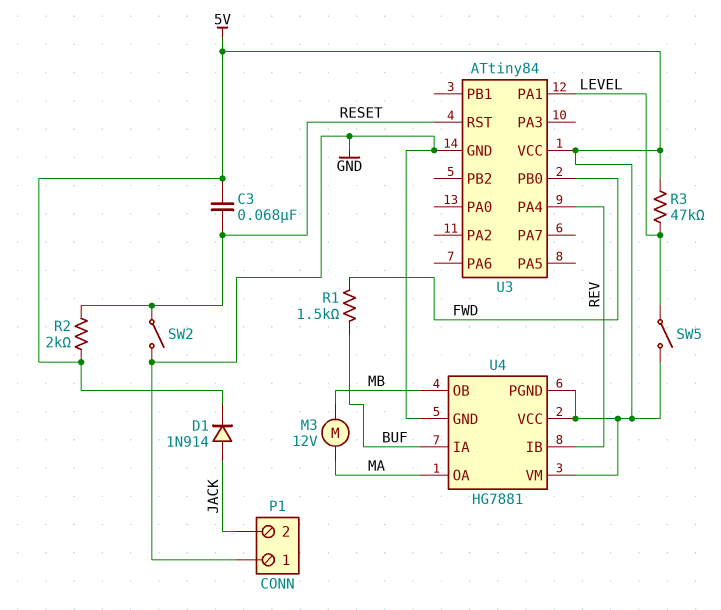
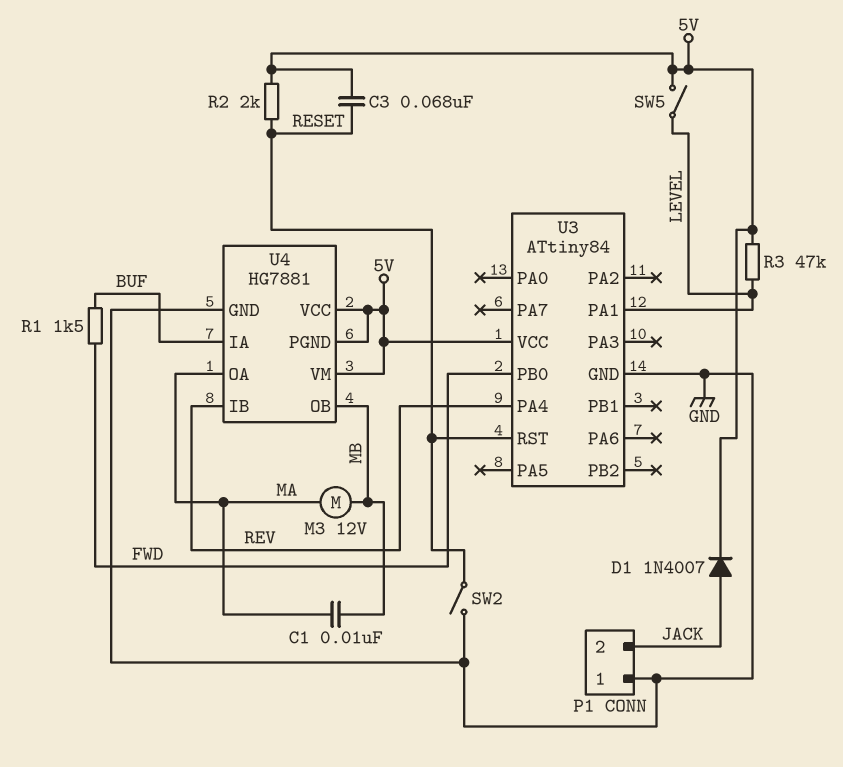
C1: none -> 10nF (MA, MB)
D1: diode 1N914 (A JACK, K 5V) -> diode 1N4007 (A JACK, K 5V)

